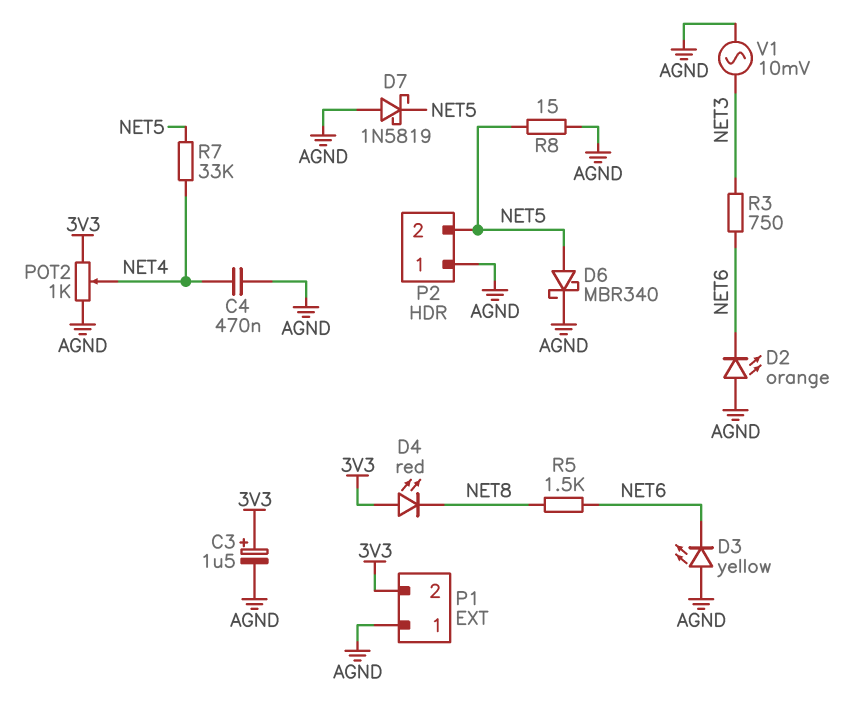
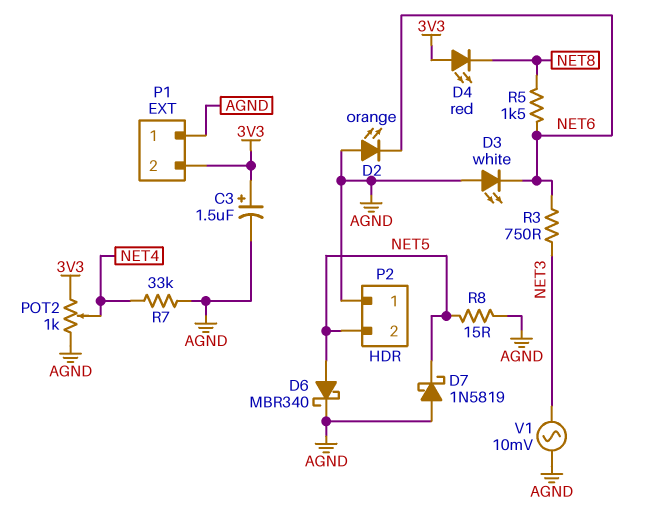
C4: 470nF (AGND, NET4) -> none
D3: LED yellow (A AGND, K NET6) -> LED white (A AGND, K NET6)
R7: 33k (NET4, NET5) -> 33k (AGND, NET4)

